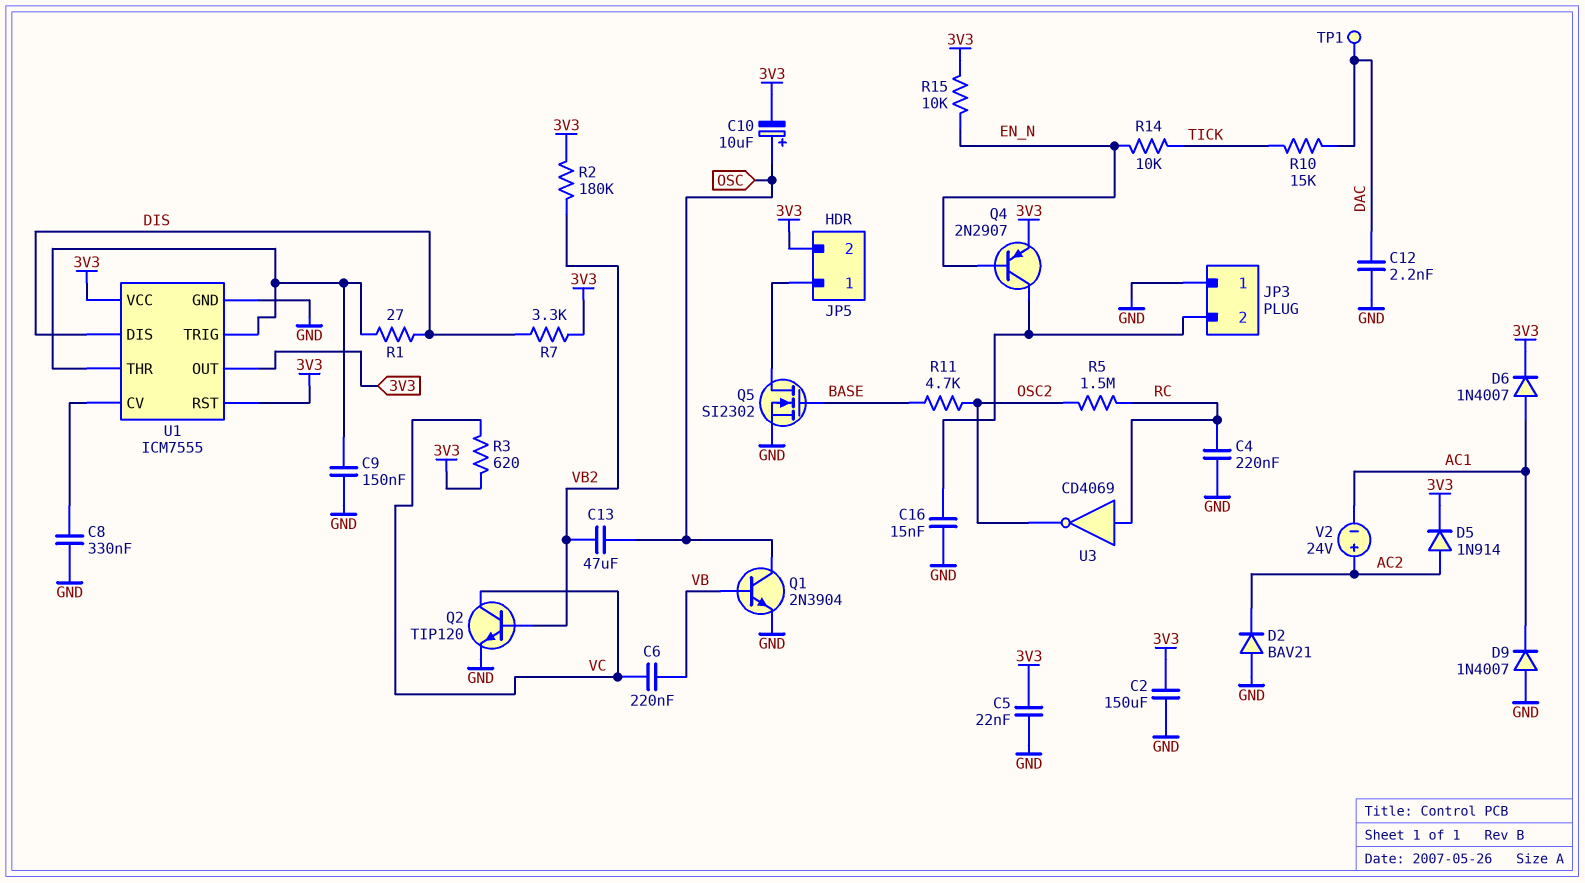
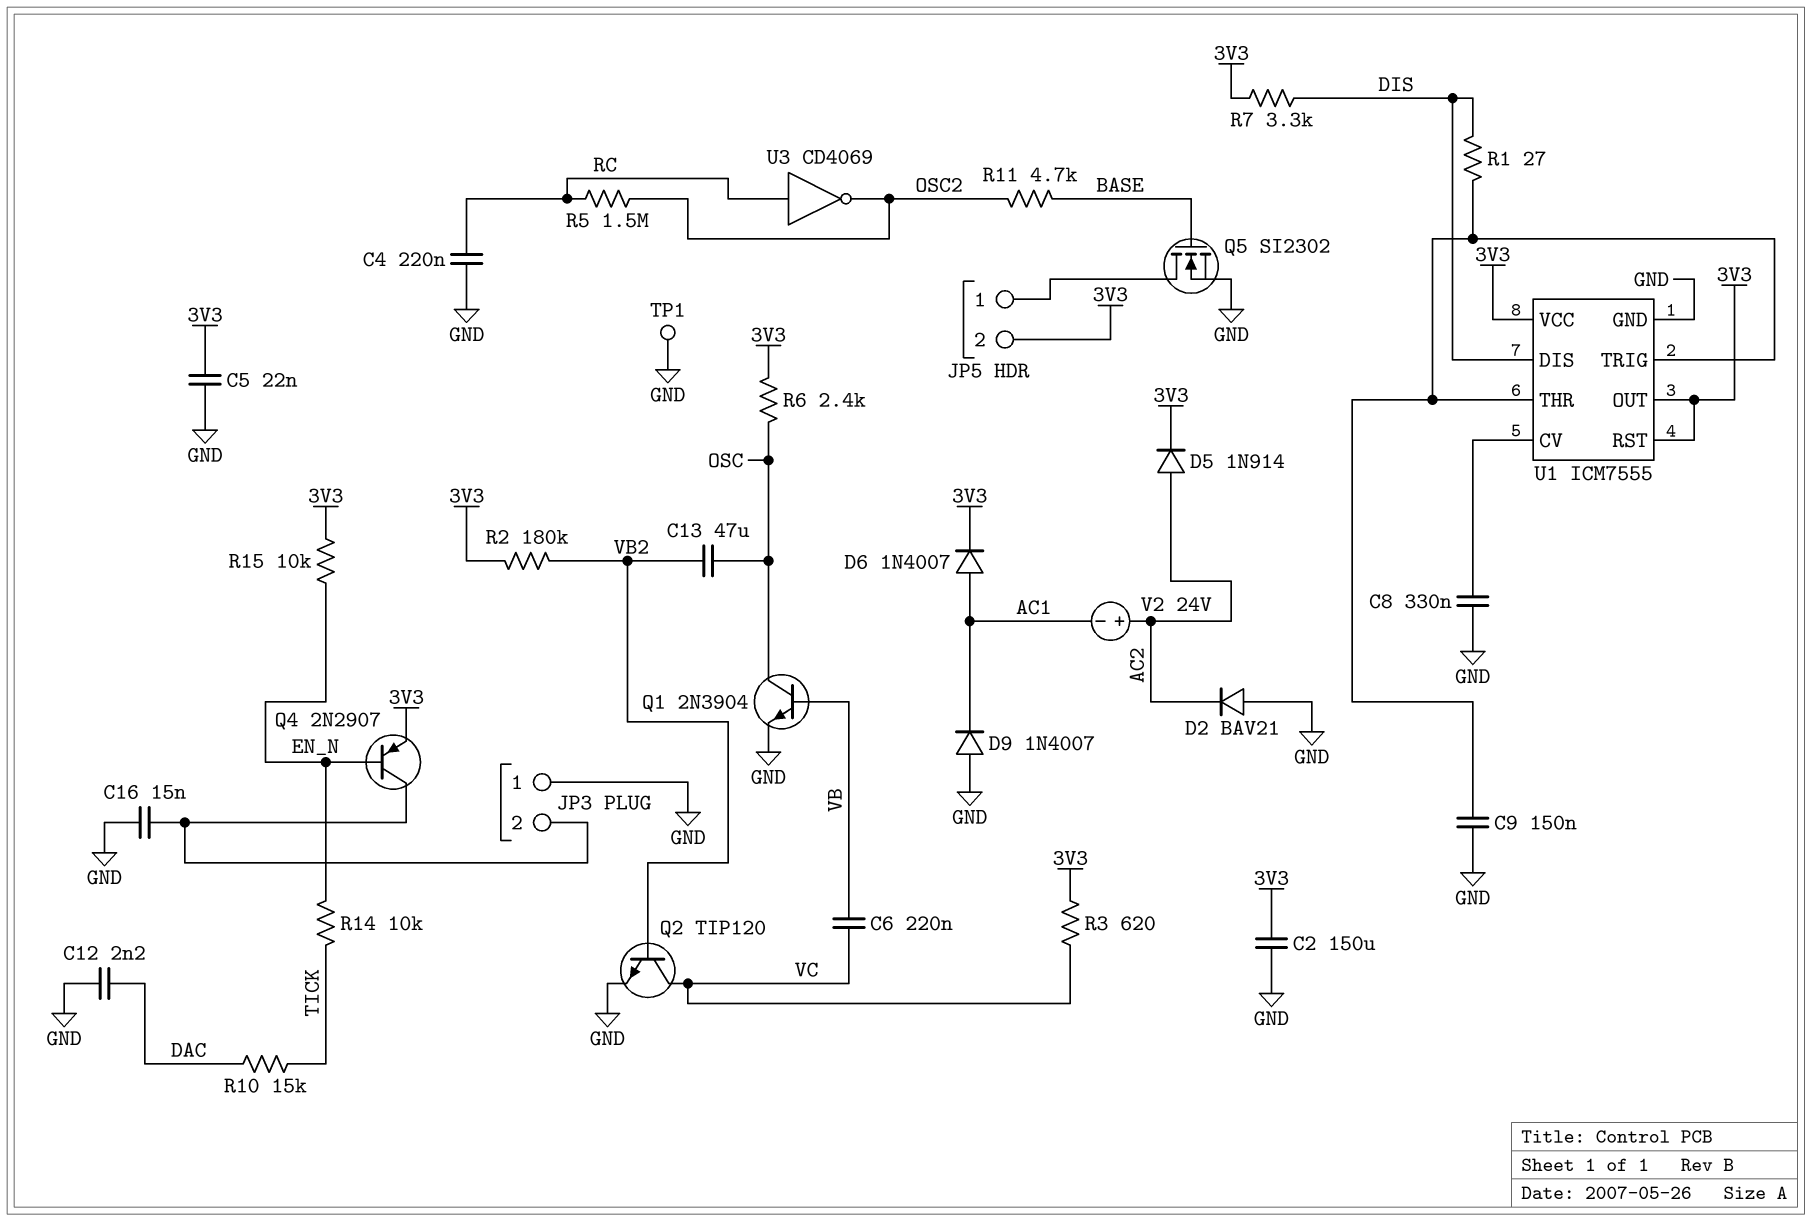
C10: 10uF (plus OSC, minus 3V3) -> none
R6: none -> 2.4k (3V3, OSC)
TP1: test point (DAC) -> test point (GND)

